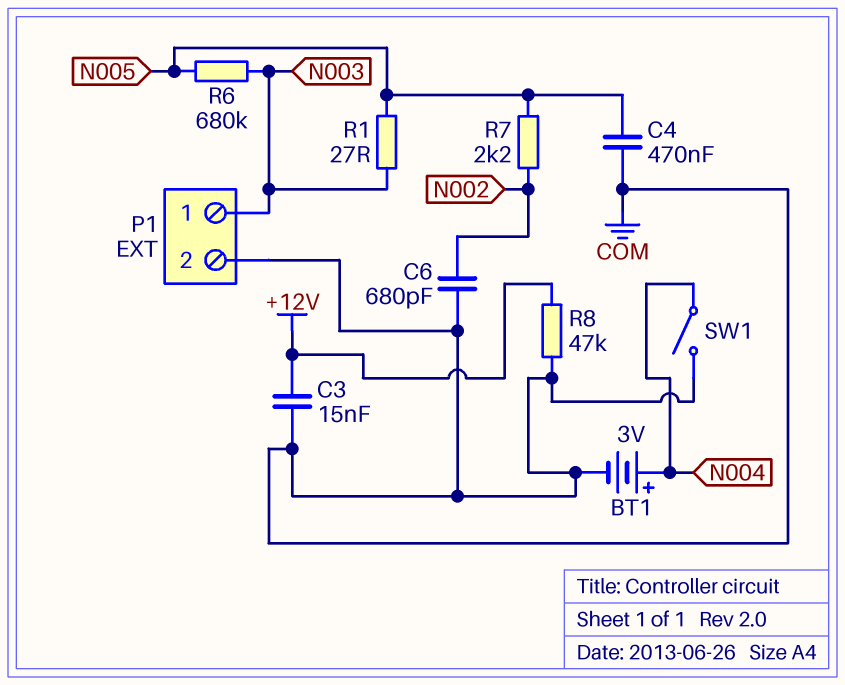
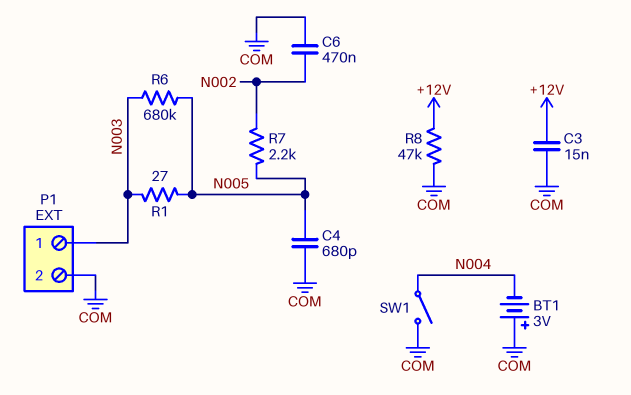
BT1: 3V (plus N004, minus COM) -> 3V (plus COM, minus N004)
C4: 470nF (COM, N005) -> 680pF (COM, N005)
C6: 680pF (COM, N002) -> 470nF (COM, N002)

